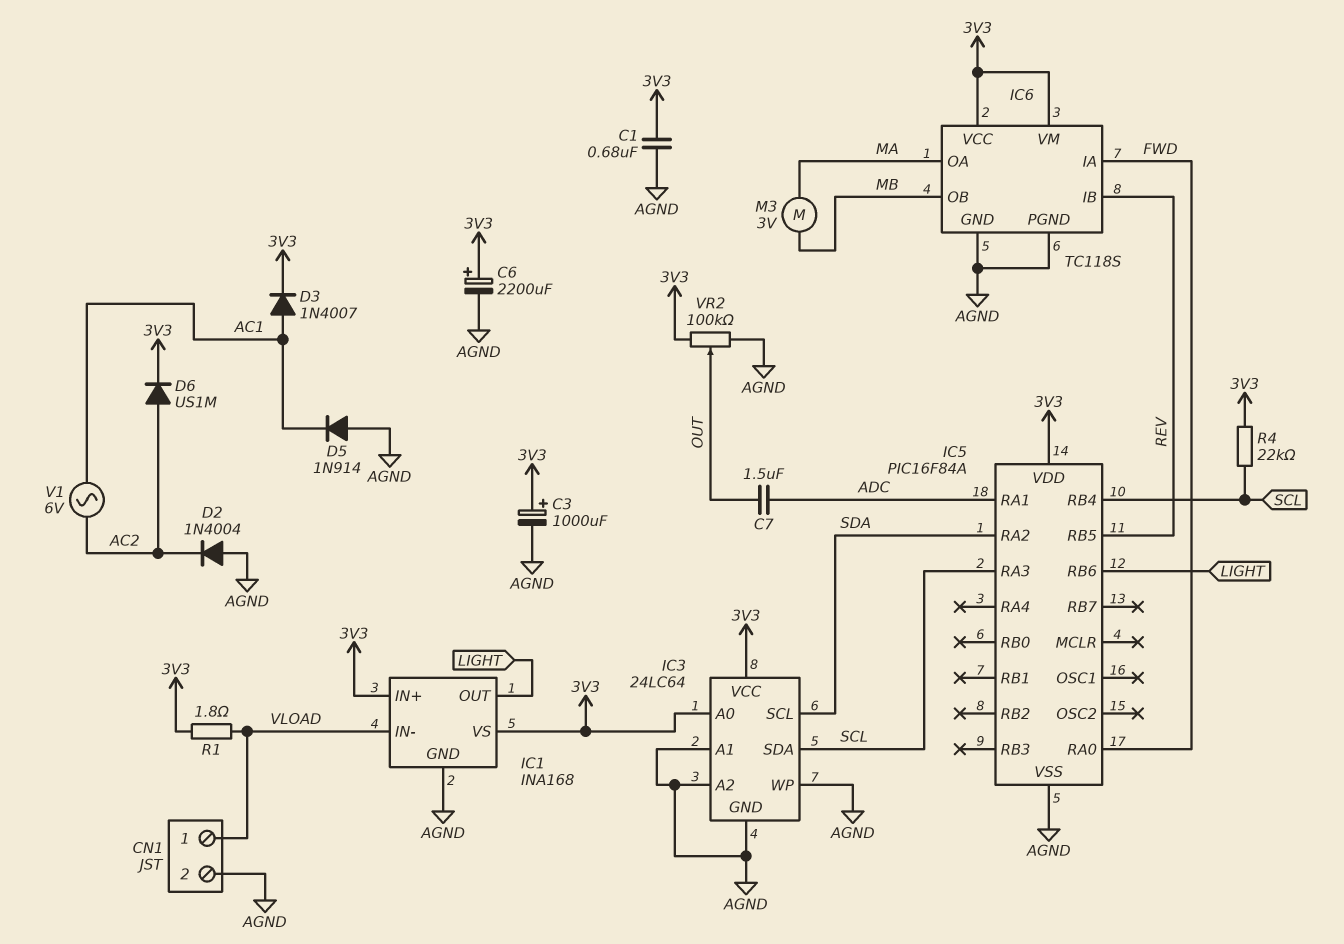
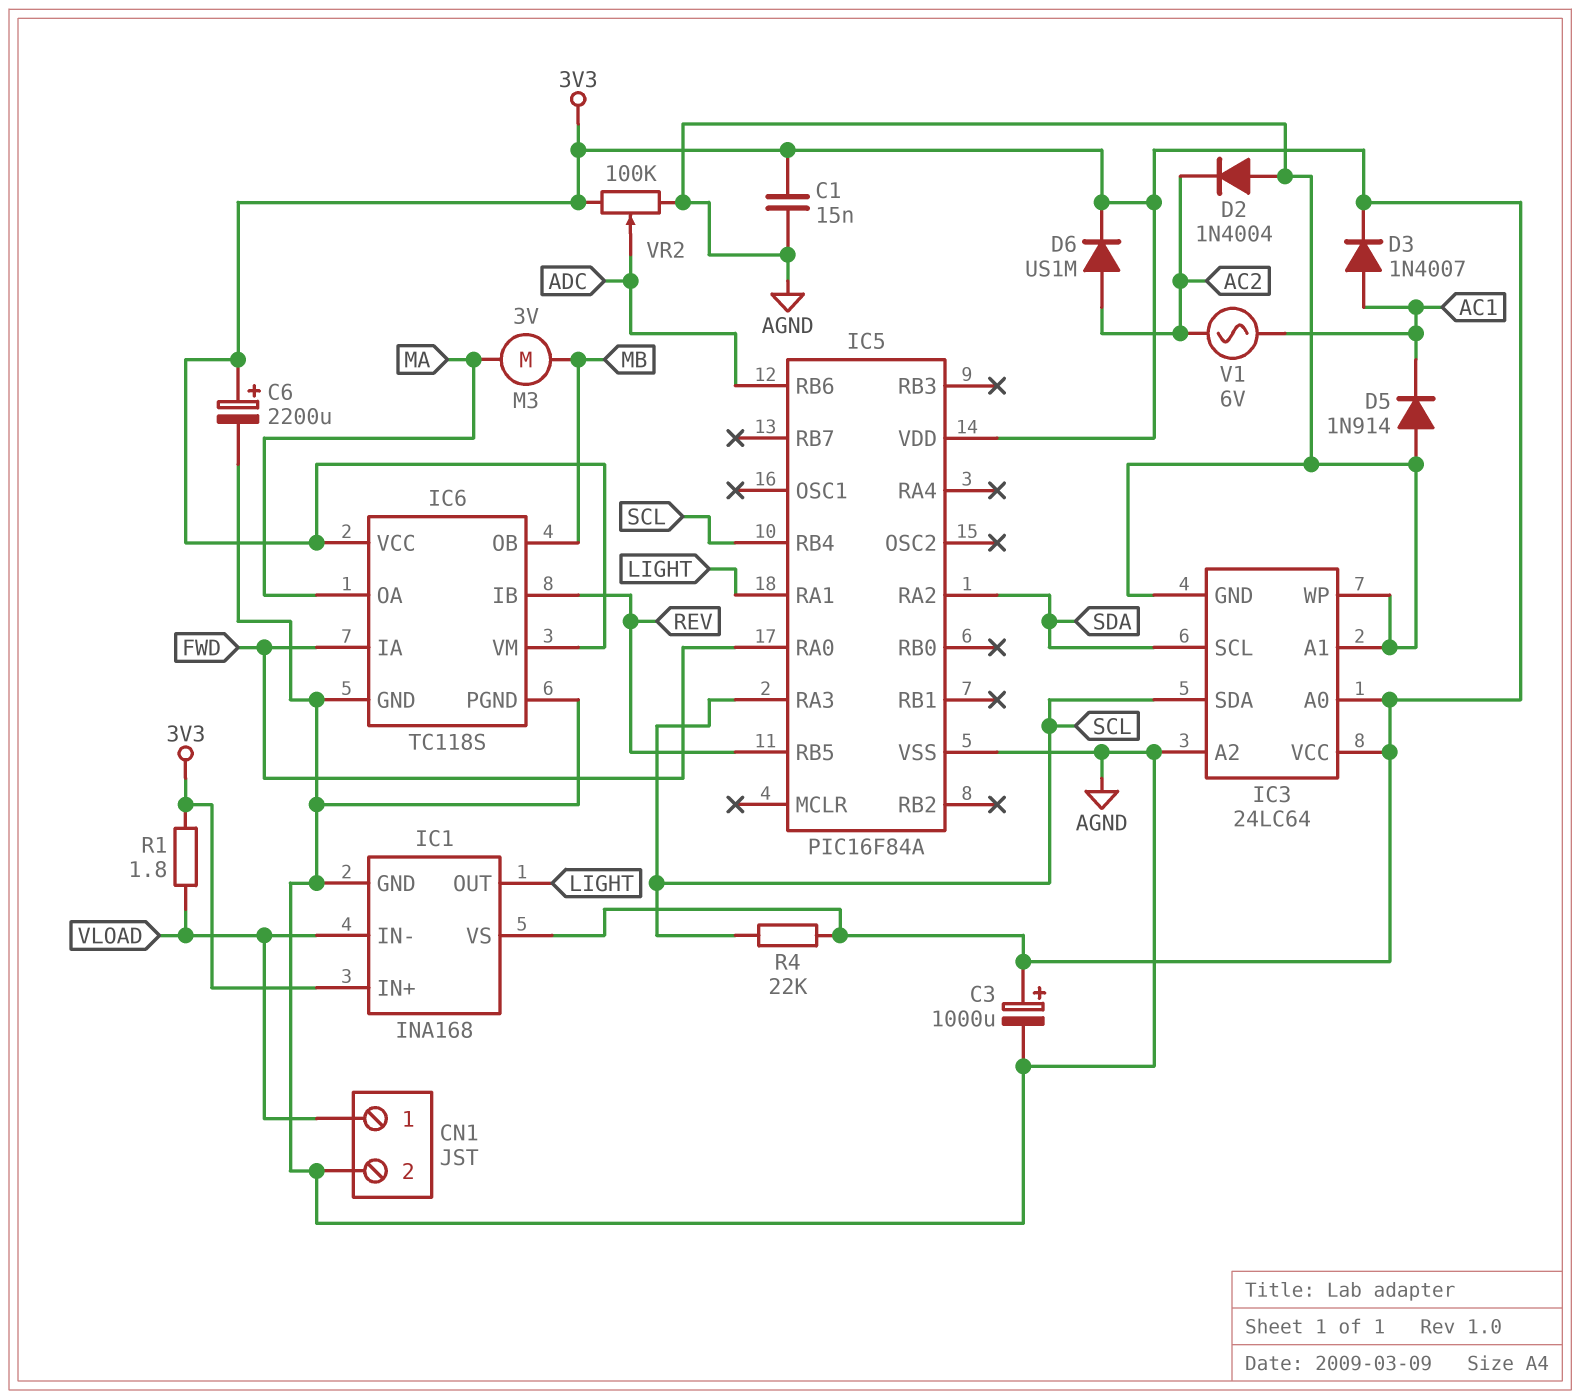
C1: 680nF (3V3, AGND) -> 15nF (3V3, AGND)
C7: 1.5uF (ADC, OUT) -> none
IC5 pin RA1: ADC -> LIGHT
IC5 pin RB6: LIGHT -> ADC
VR2: 100k (3V3, AGND, wiper OUT) -> 100k (3V3, AGND, wiper ADC)

